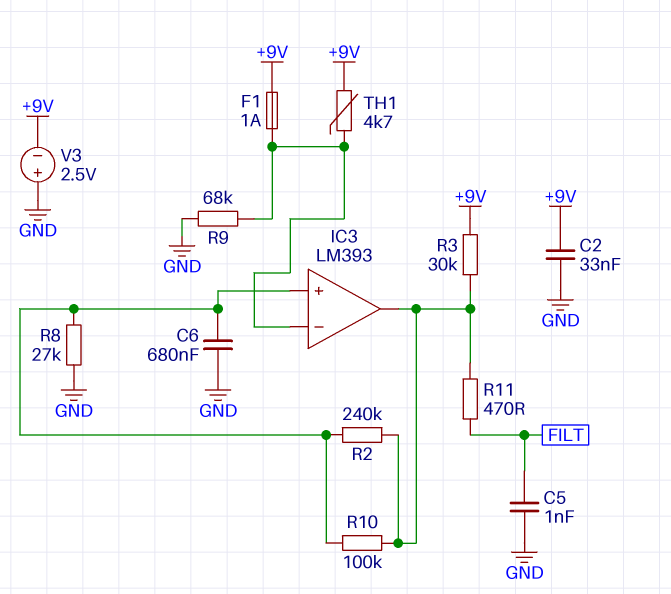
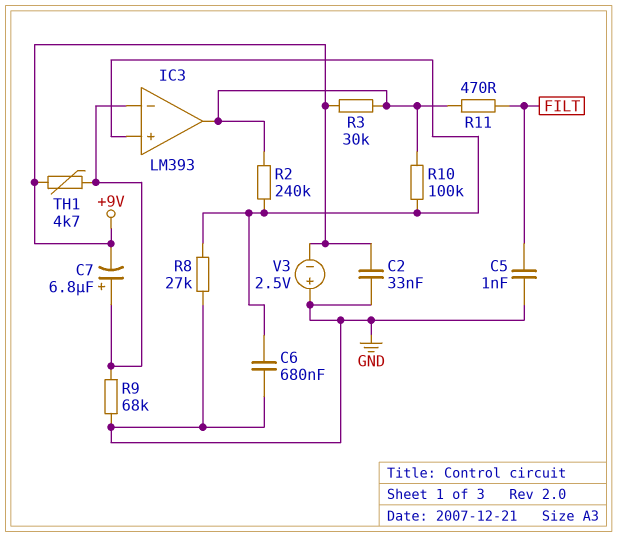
C7: none -> 6.8uF (plus IC3/in-, minus +9V)
F1: 1A (+9V, IC3/in-) -> none

